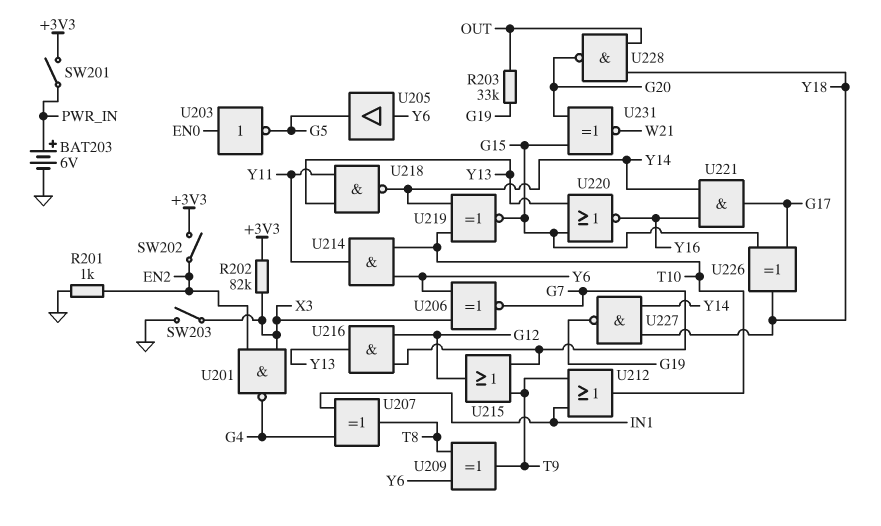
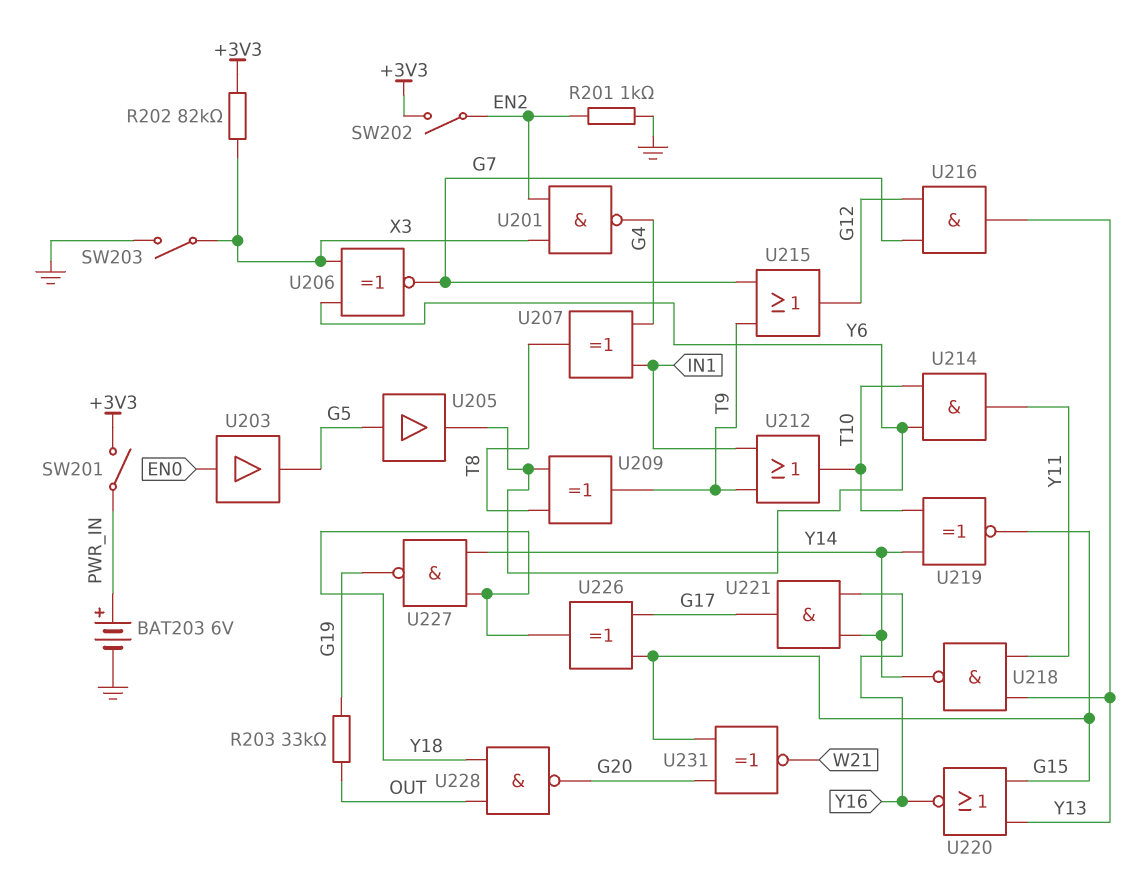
U203: NOT (in EN0, out G5) -> buffer (in EN0, out G5)
U205: buffer (in Y6, out G5) -> buffer (in G5, out Y6)

